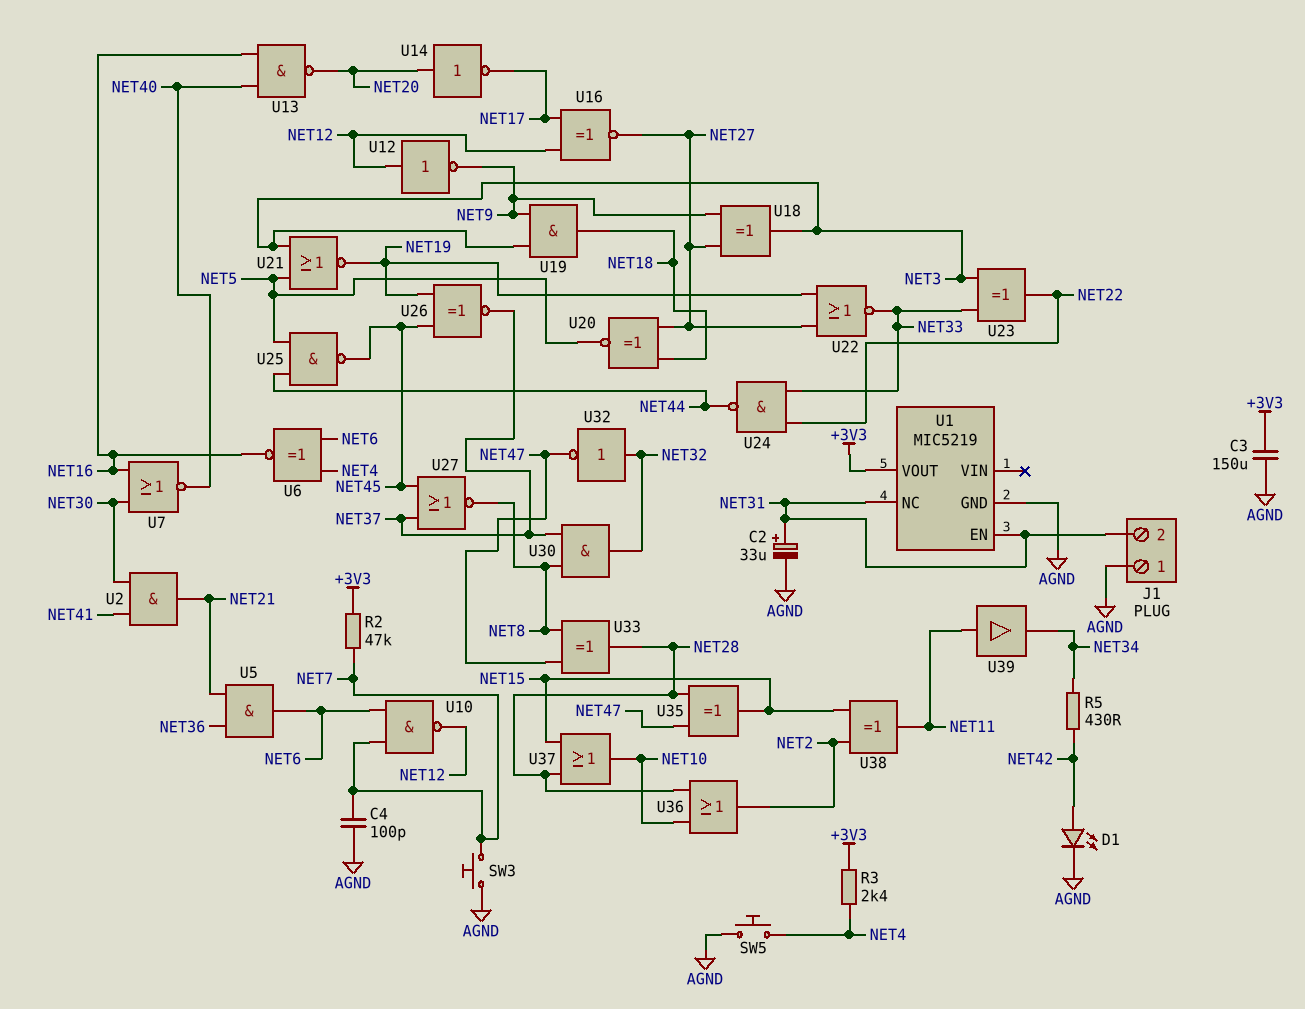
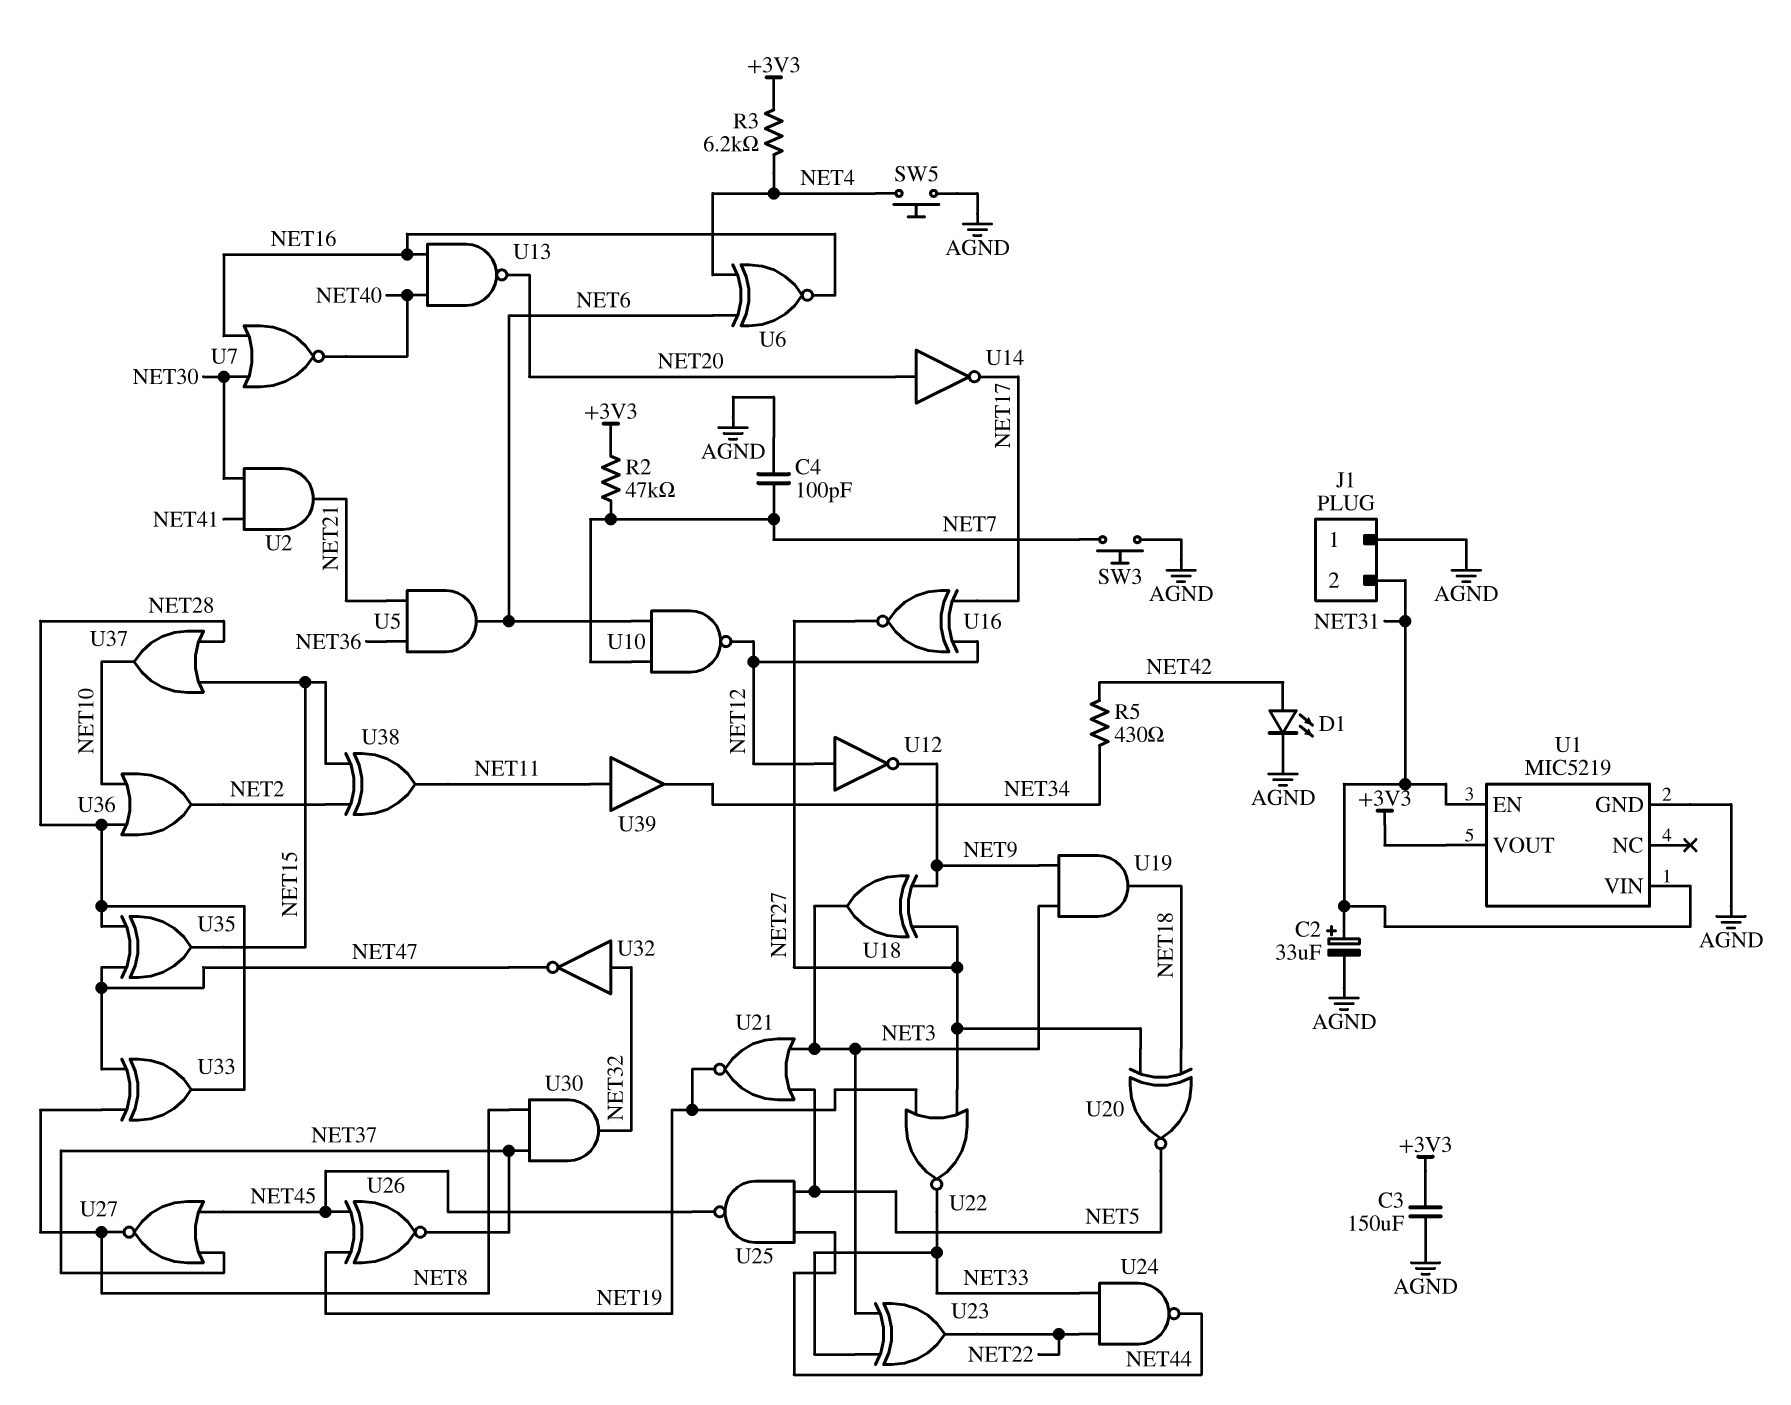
R3: 2.4k (+3V3, NET4) -> 6.2k (+3V3, NET4)
U1 pin NC: NET31 -> none
U1 pin VIN: none -> NET31

